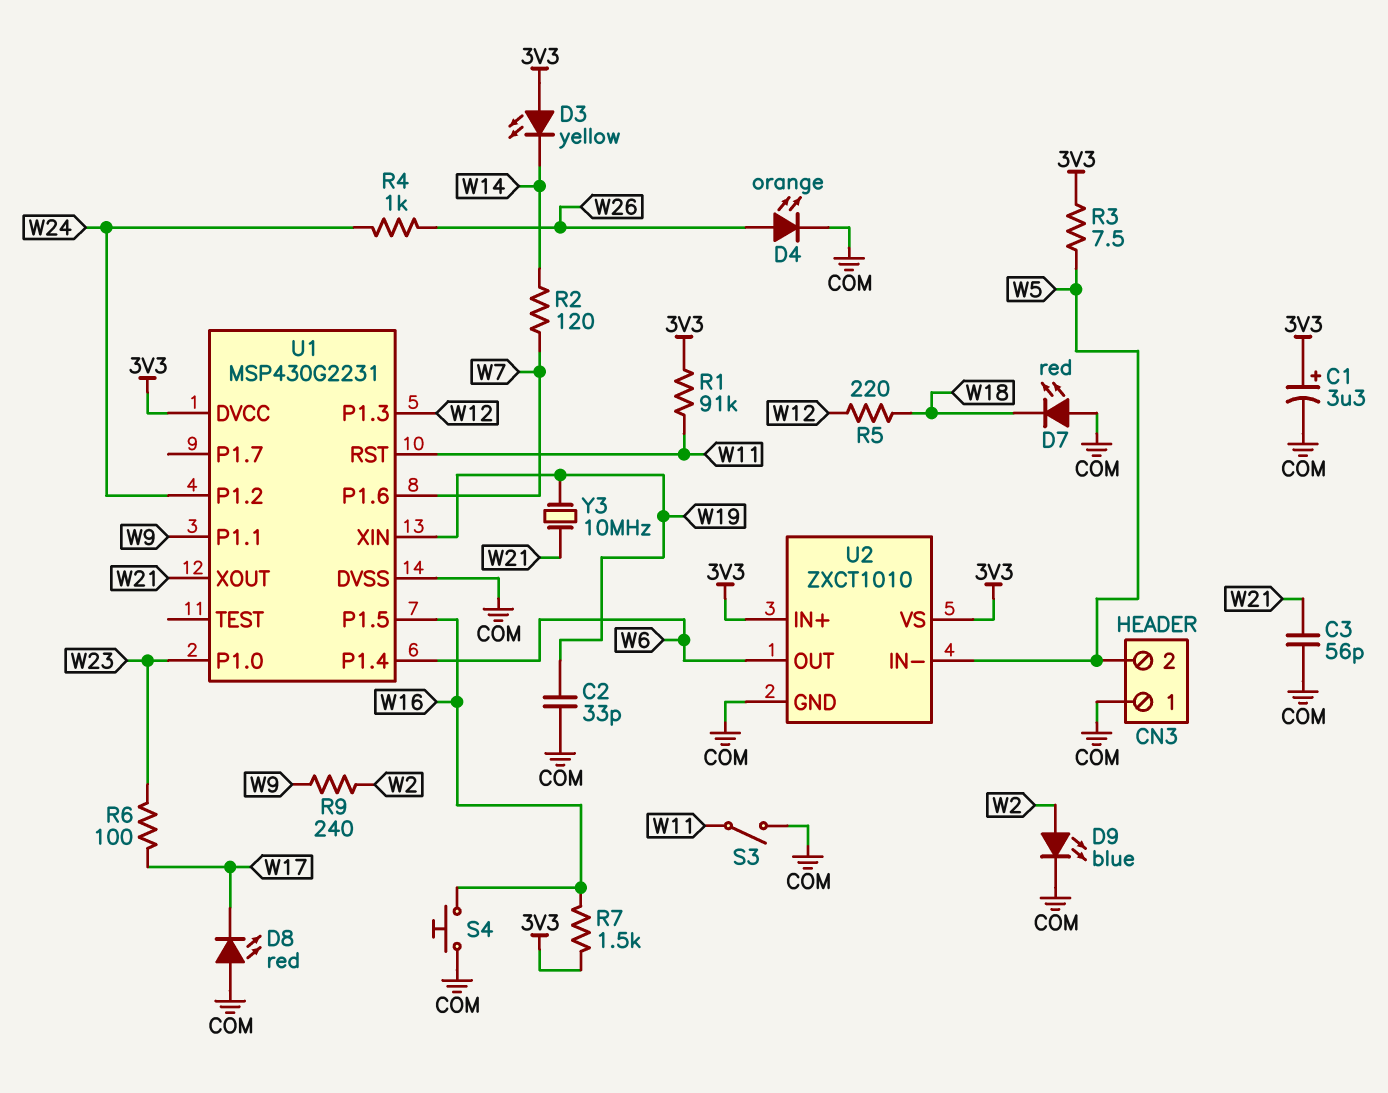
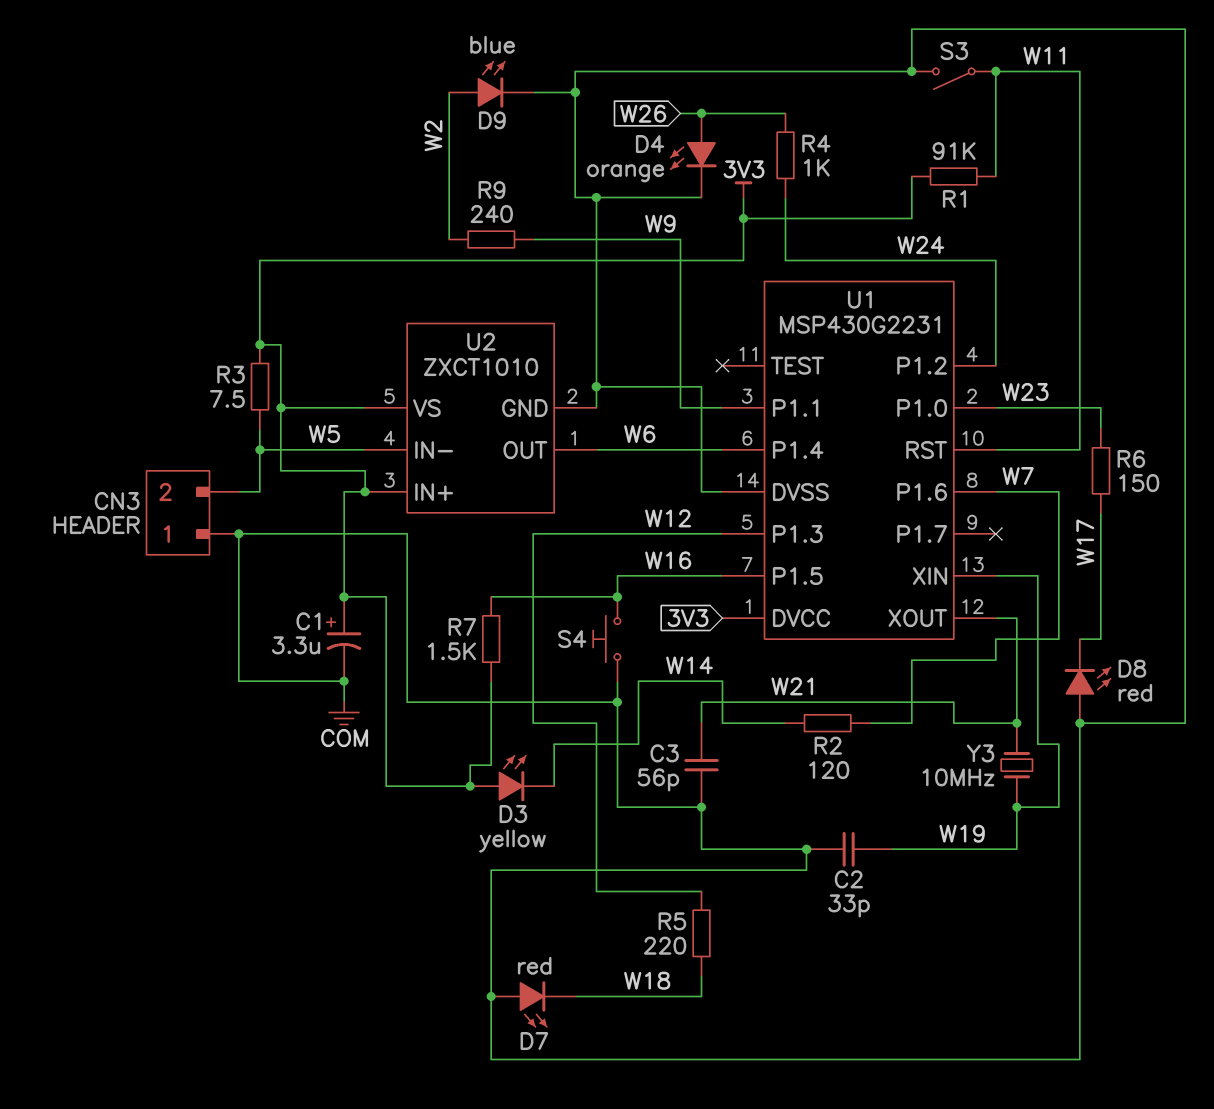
R6: 100 (W17, W23) -> 150 (W17, W23)

